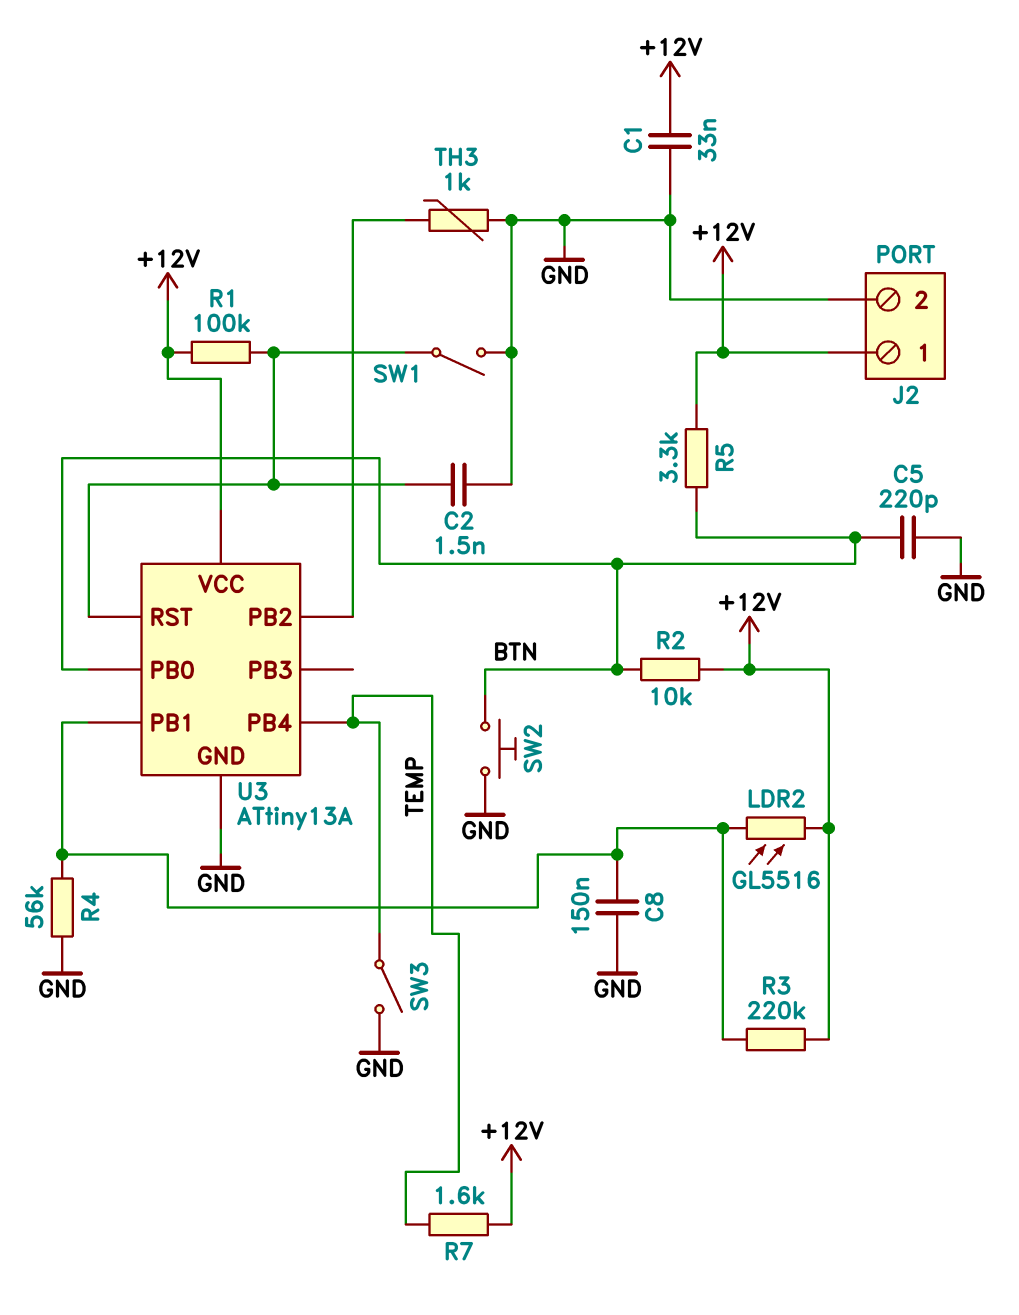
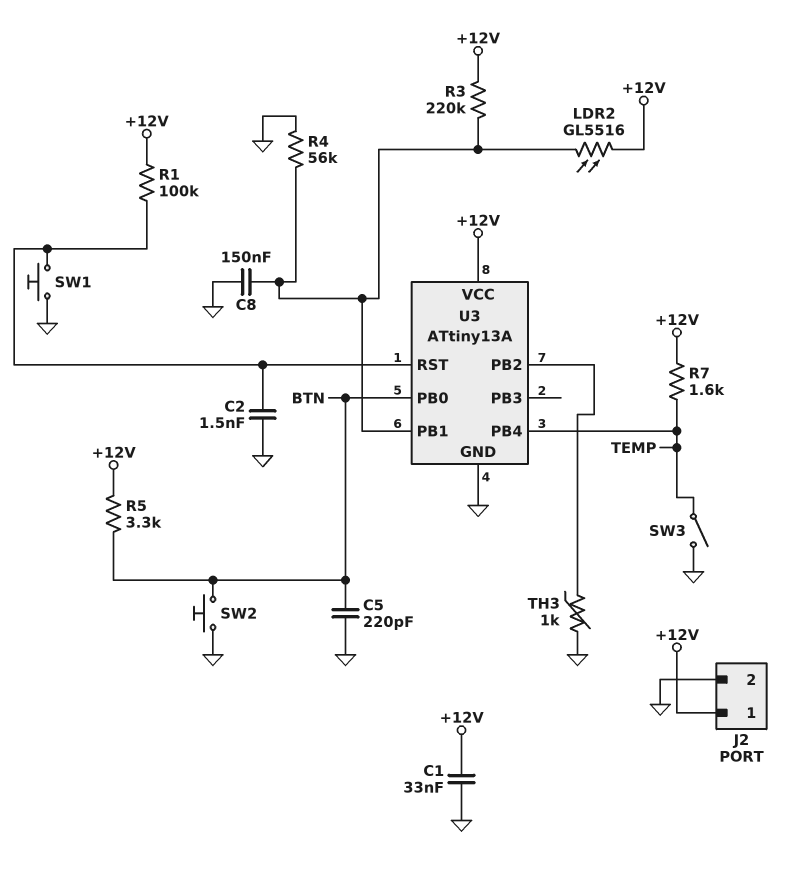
R2: 10k (+12V, BTN) -> none
SW1: switch (GND, U3/RST) -> button (GND, U3/RST)

